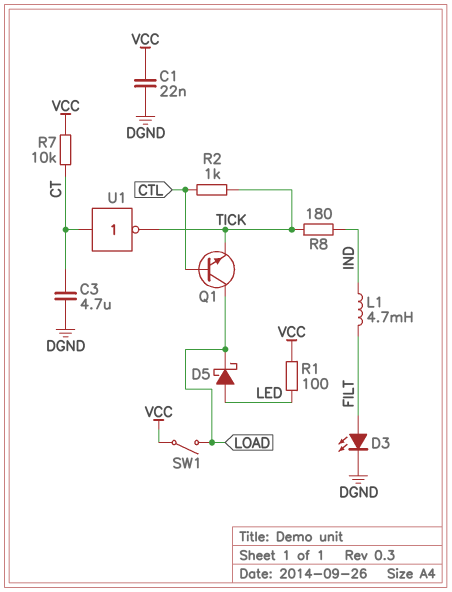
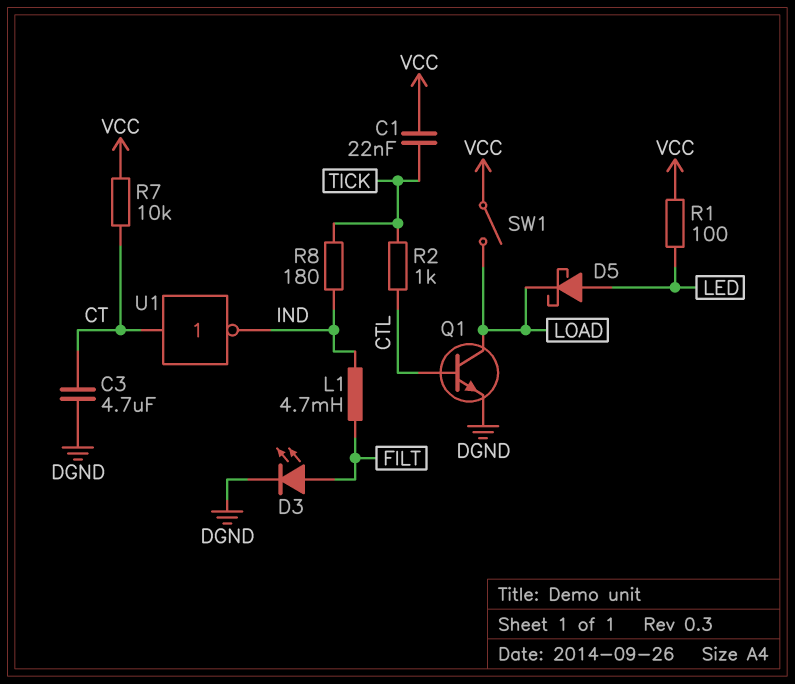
C1: 22nF (DGND, VCC) -> 22nF (TICK, VCC)
Q1: NPN (B CTL, C LOAD, E TICK) -> NPN (B CTL, C LOAD, E DGND)
U1: NOT (in CT, out TICK) -> NOT (in CT, out IND)

